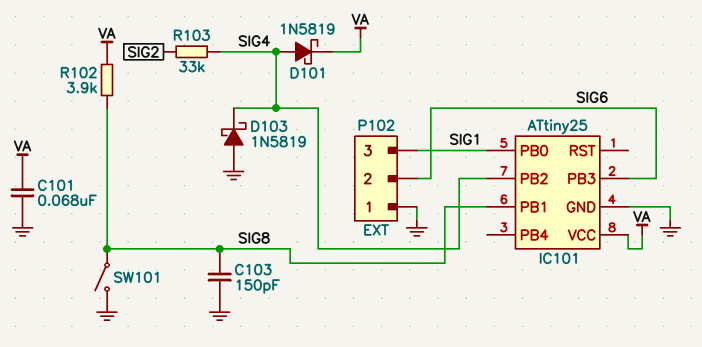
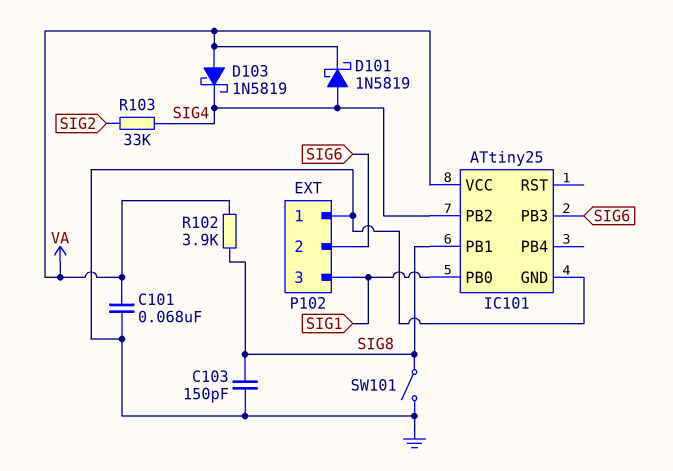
D103: schottky 1N5819 (A GND, K SIG4) -> schottky 1N5819 (A VA, K SIG4)

